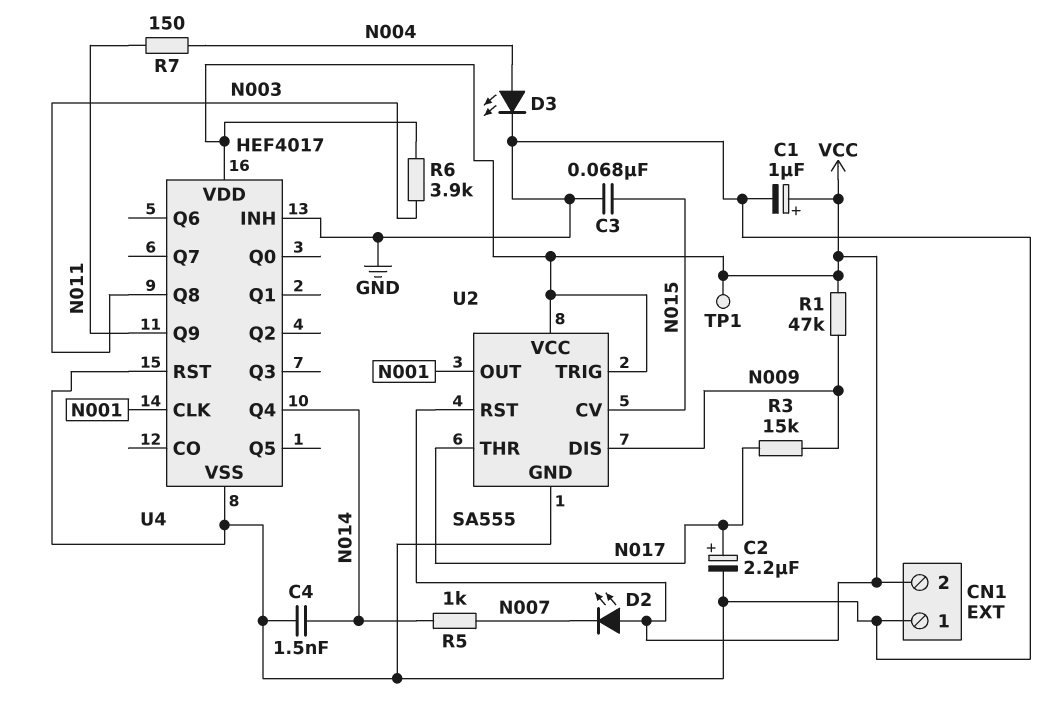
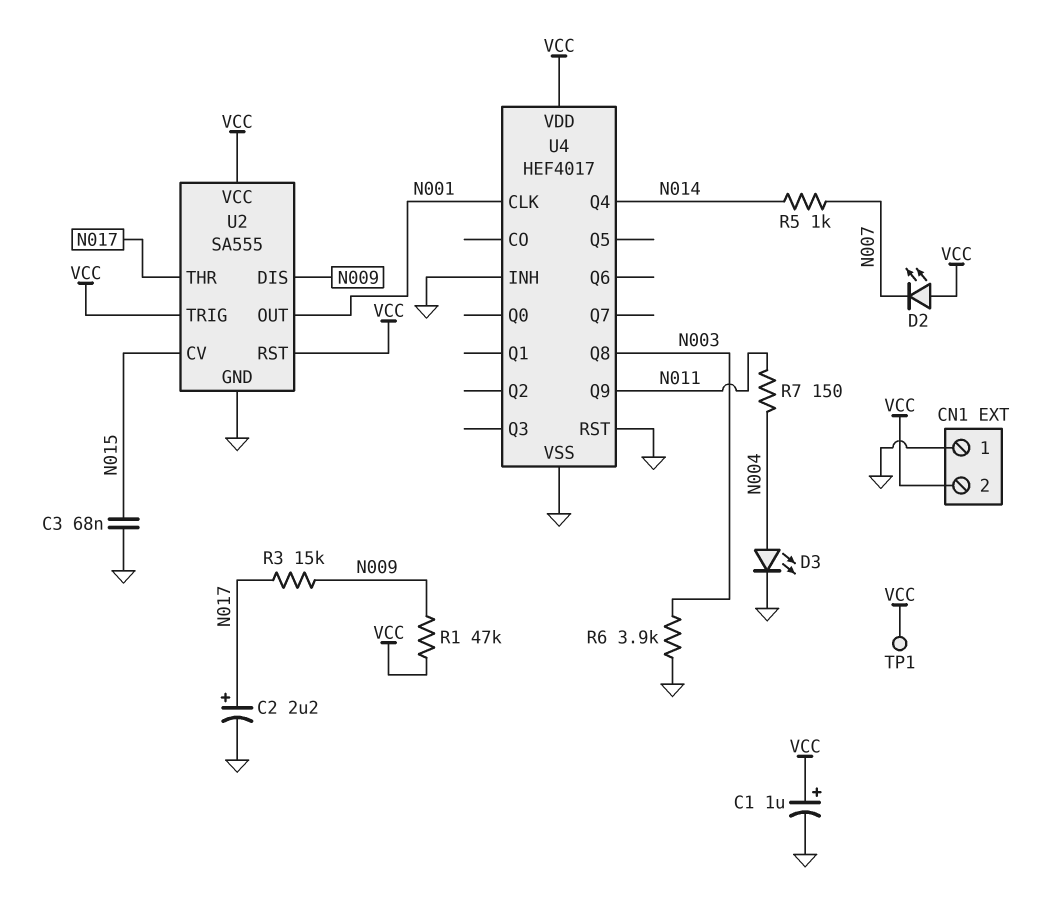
C4: 1.5nF (GND, N014) -> none
R6: 3.9k (N003, VCC) -> 3.9k (GND, N003)

